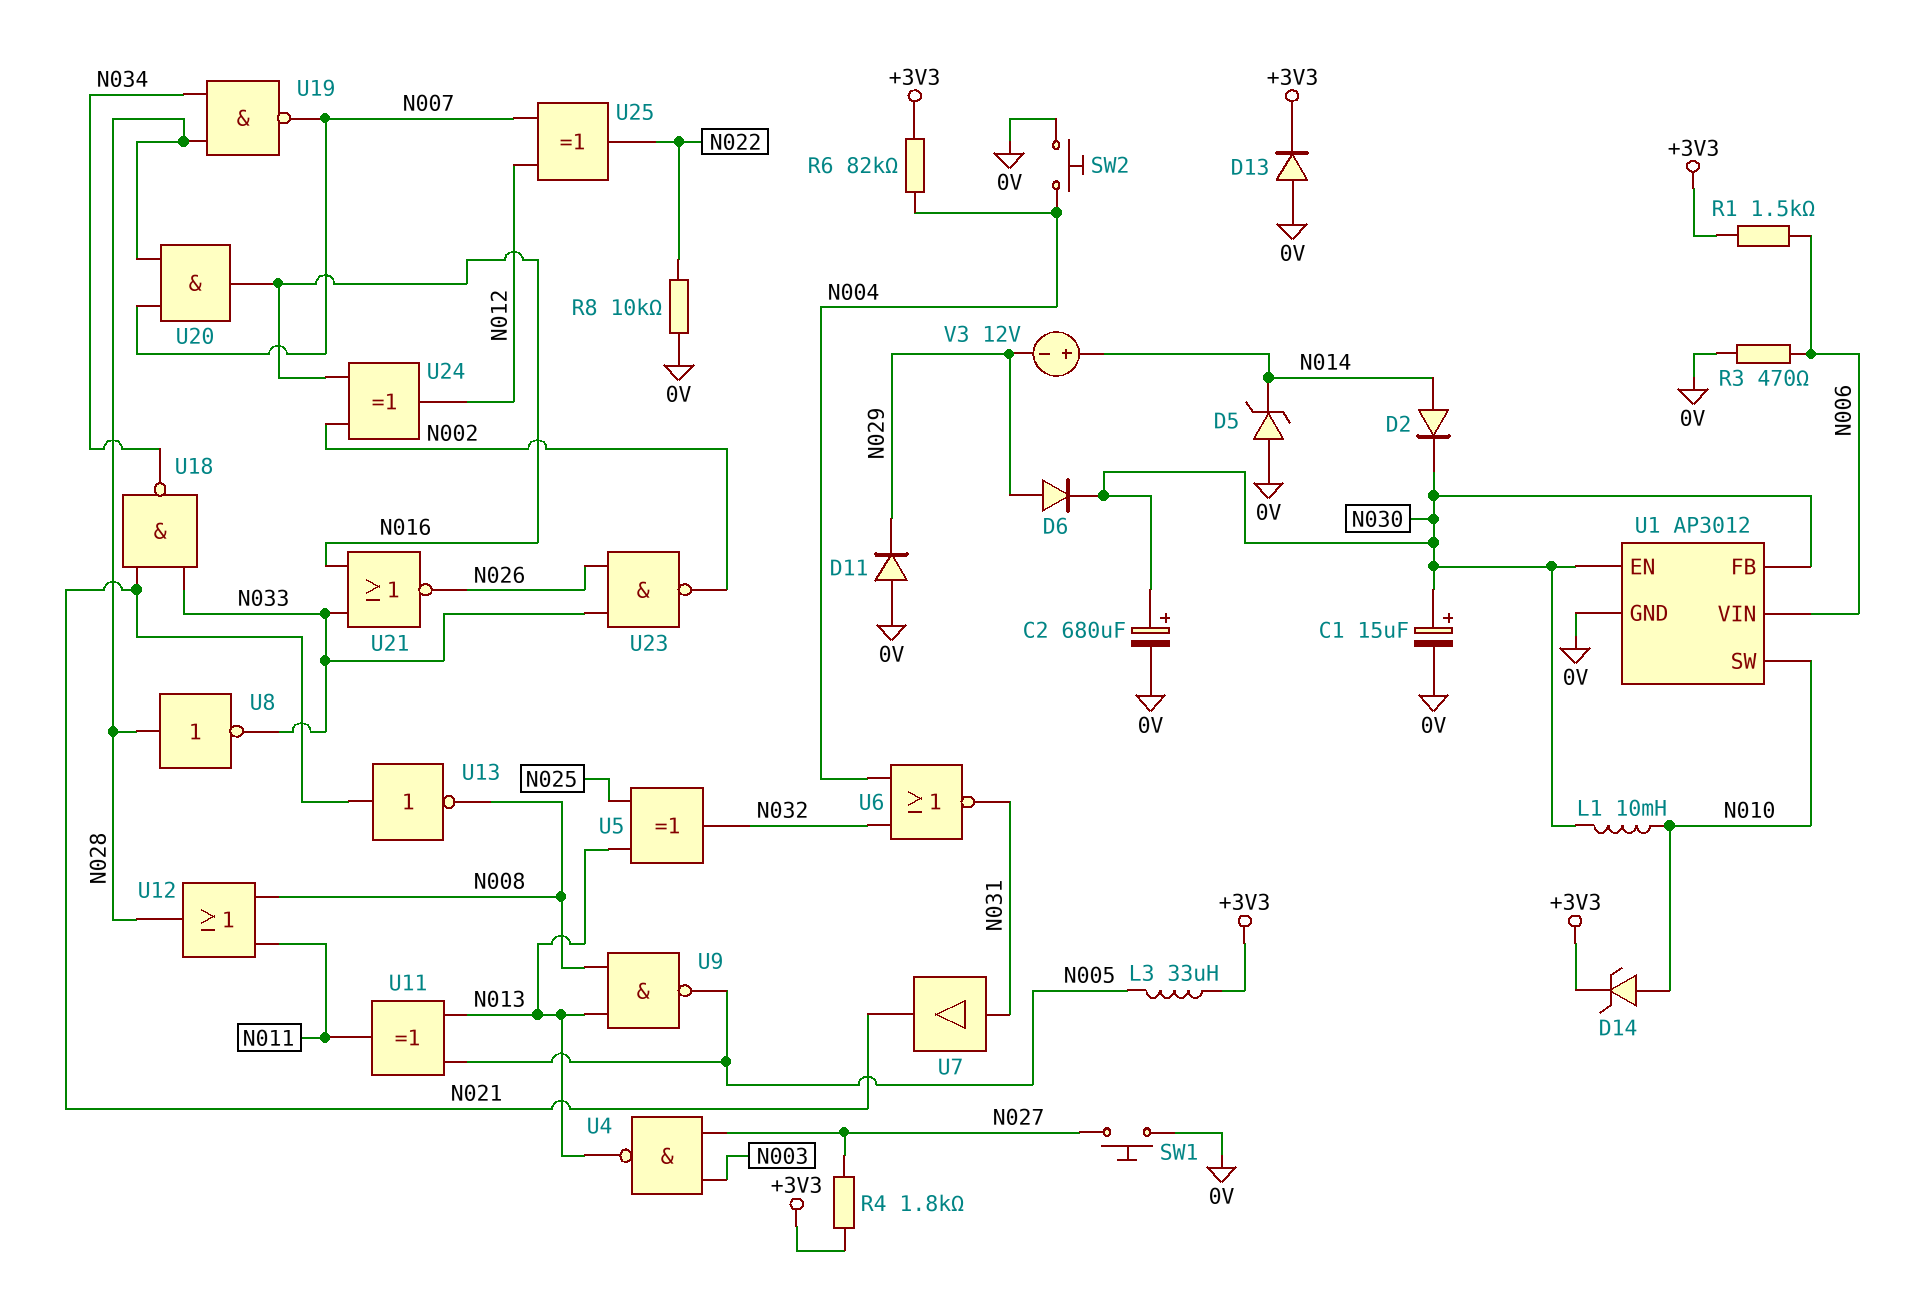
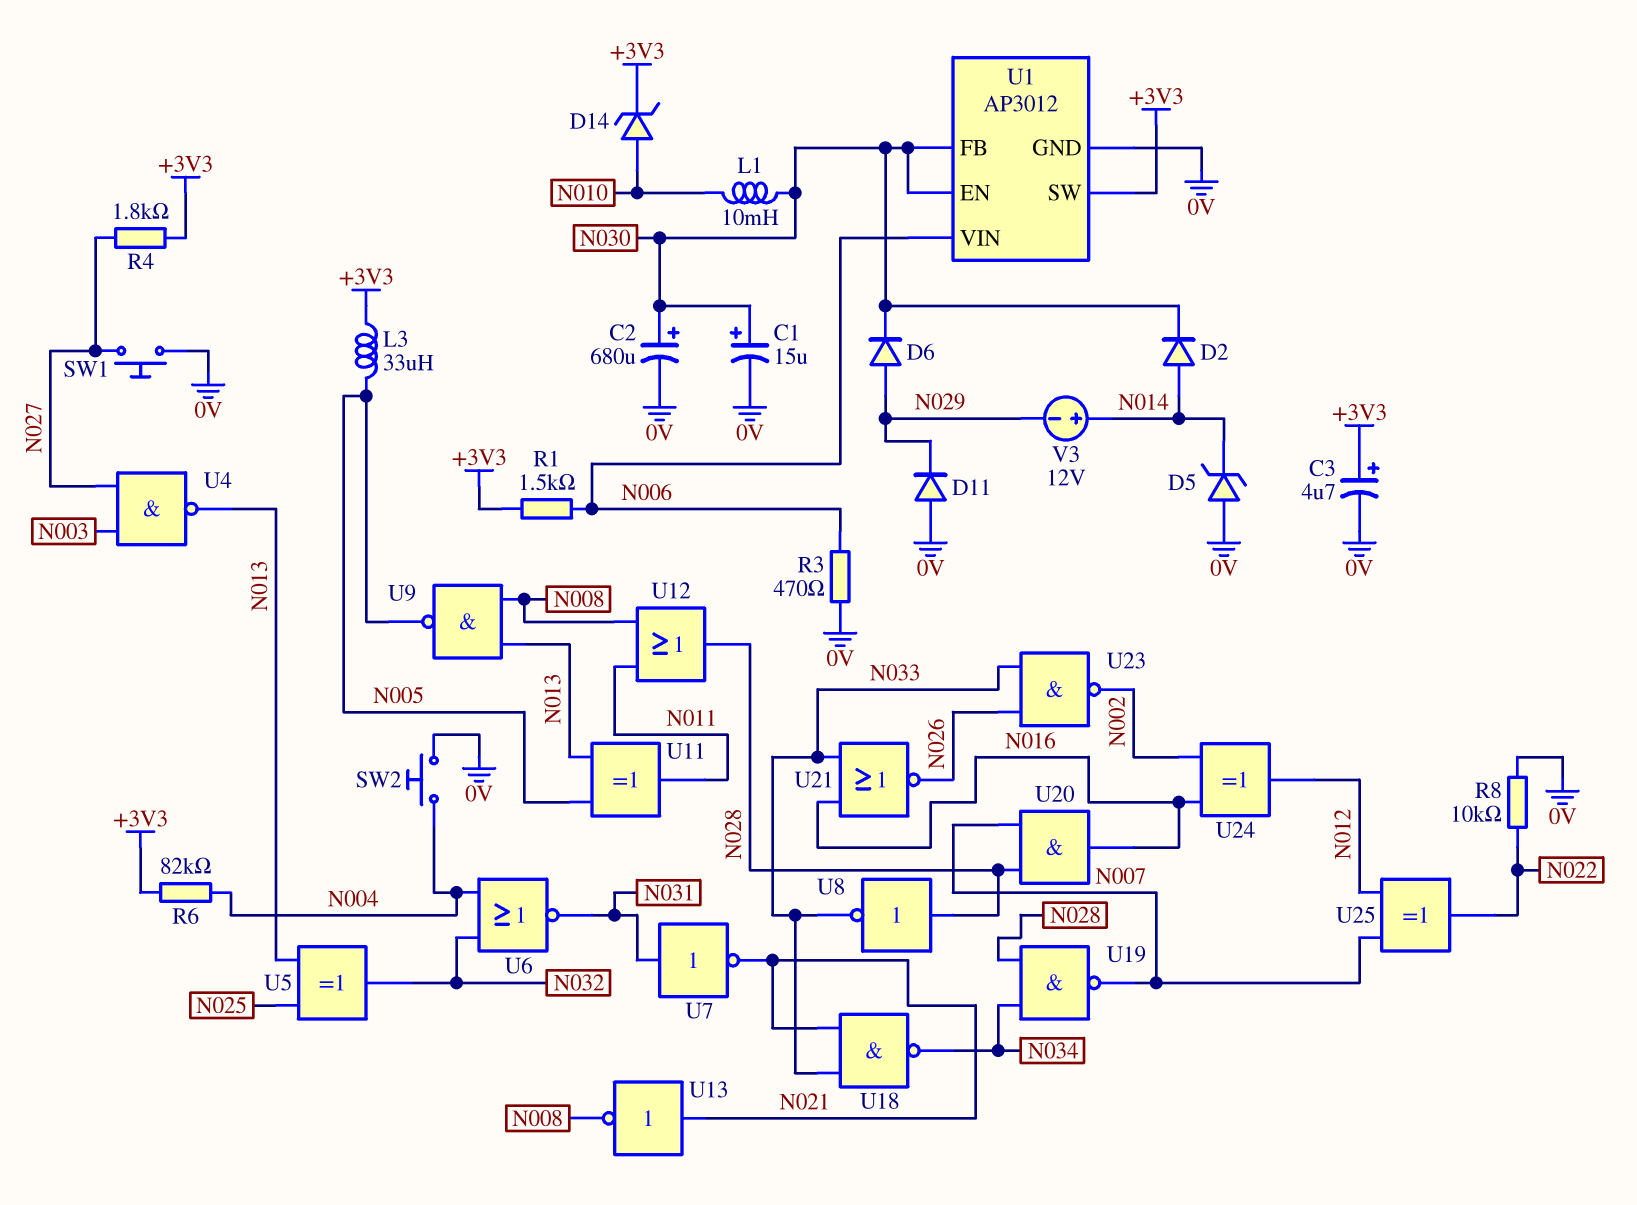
C3: none -> 4.7uF (plus +3V3, minus 0V)
D13: diode (A 0V, K +3V3) -> none
U1 pin SW: N010 -> +3V3
U7: buffer (in N031, out N021) -> NOT (in N031, out N021)

